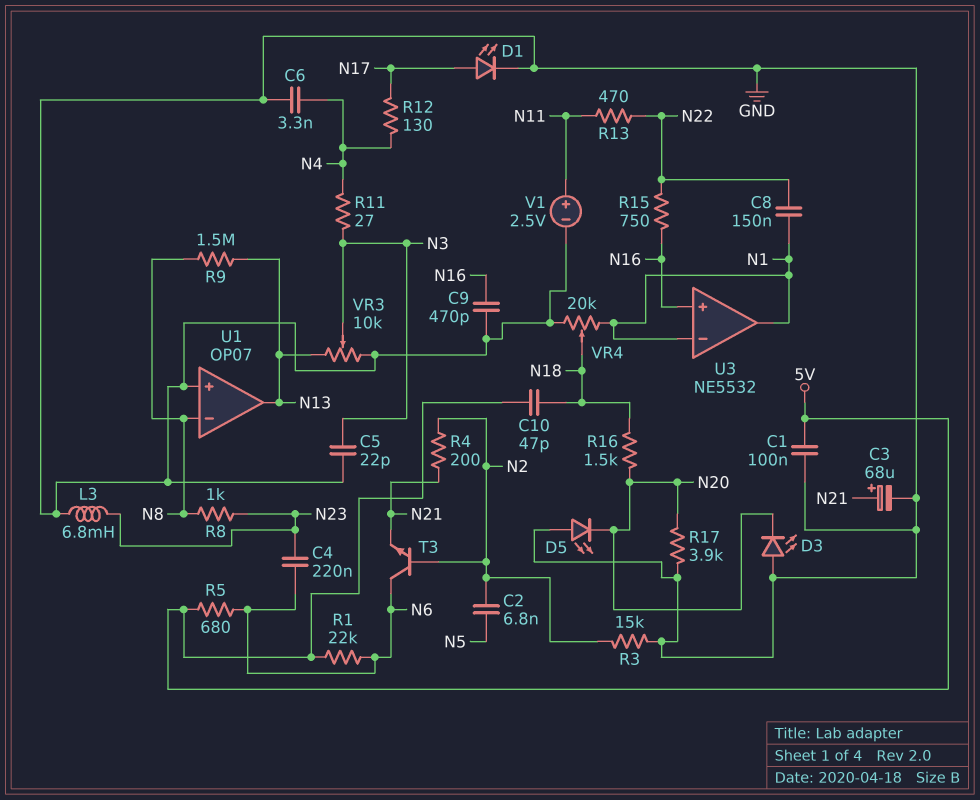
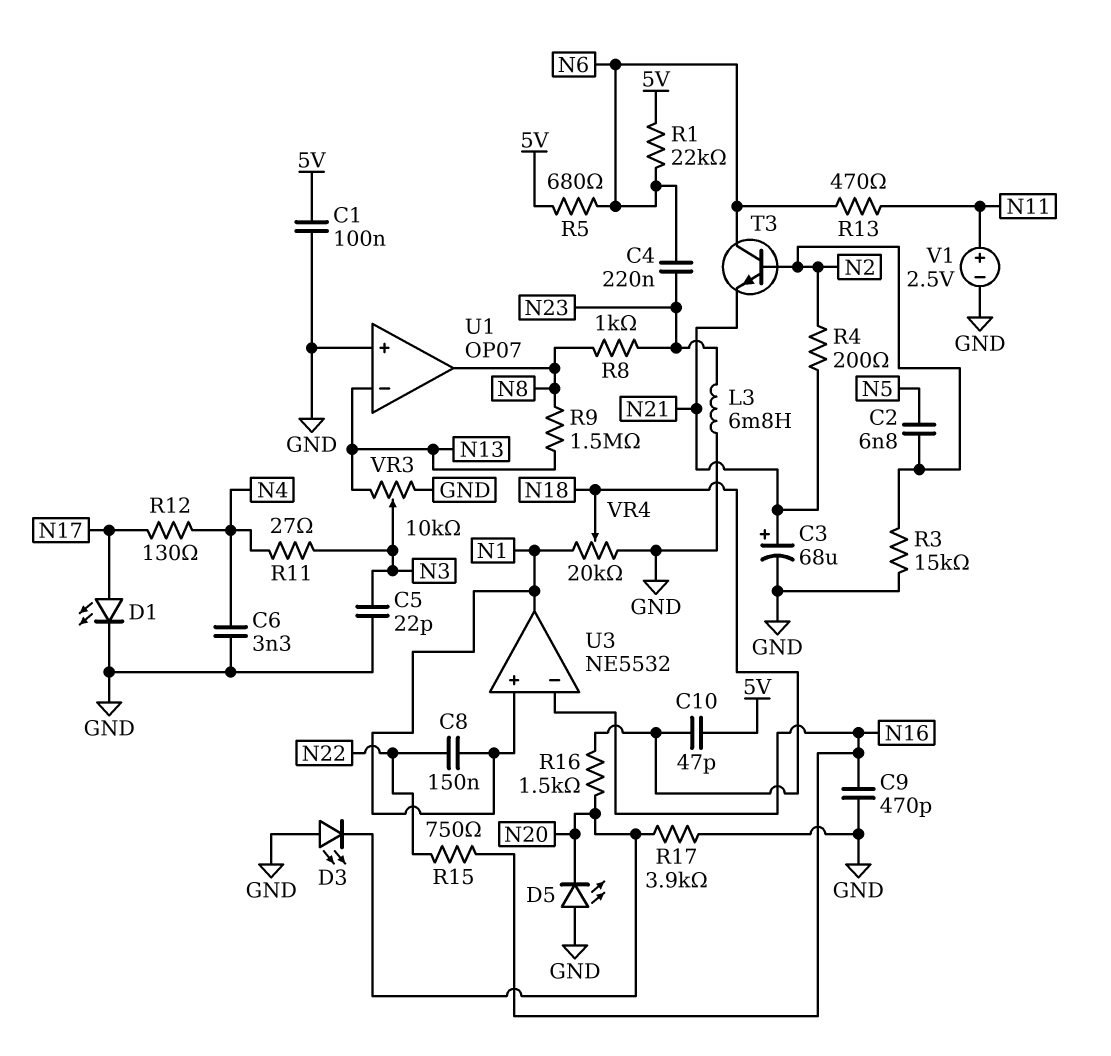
R13: 470 (N11, N22) -> 470 (N6, N11)
U1 pin in-: N8 -> N13
U1 pin out: N13 -> N8
U3 pin in+: N16 -> N1
U3 pin in-: N1 -> N16

